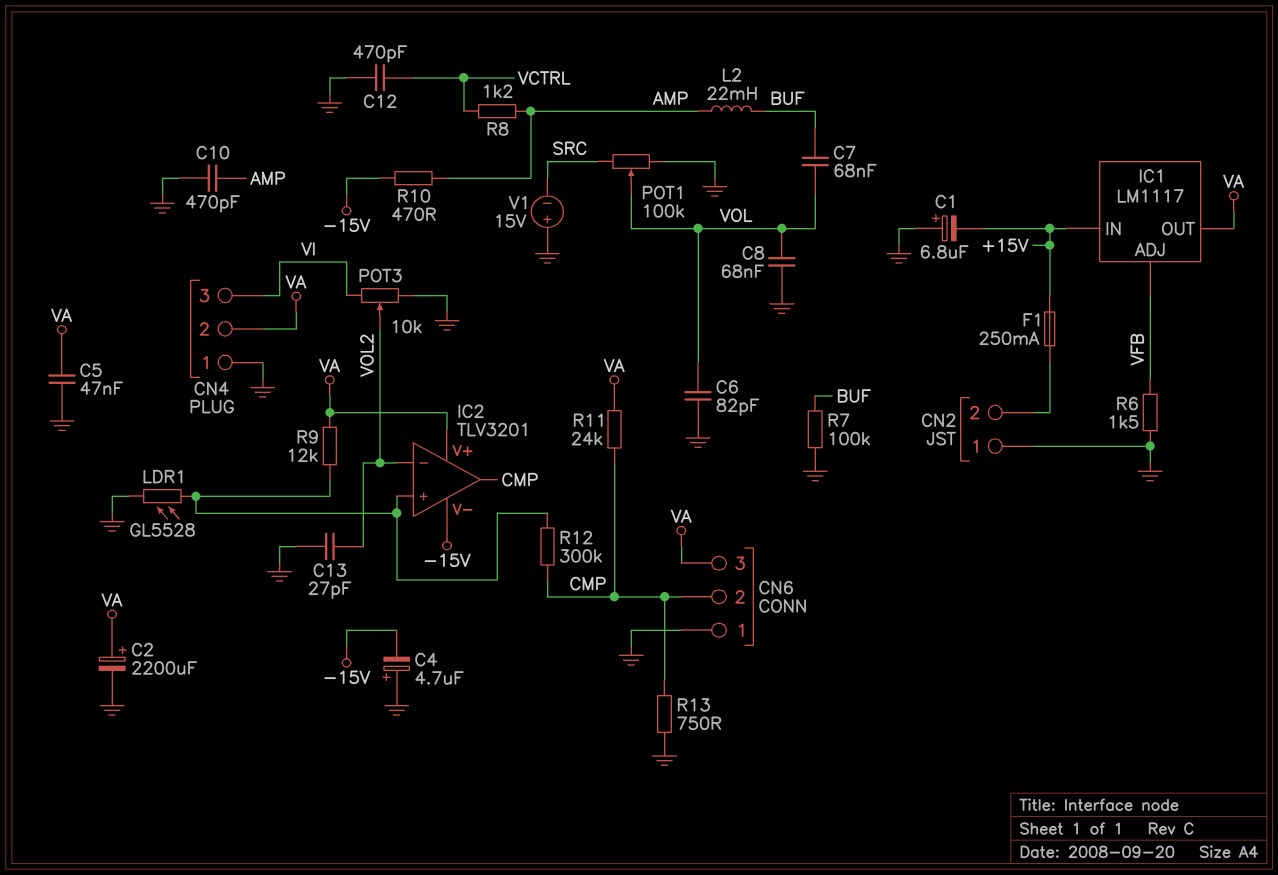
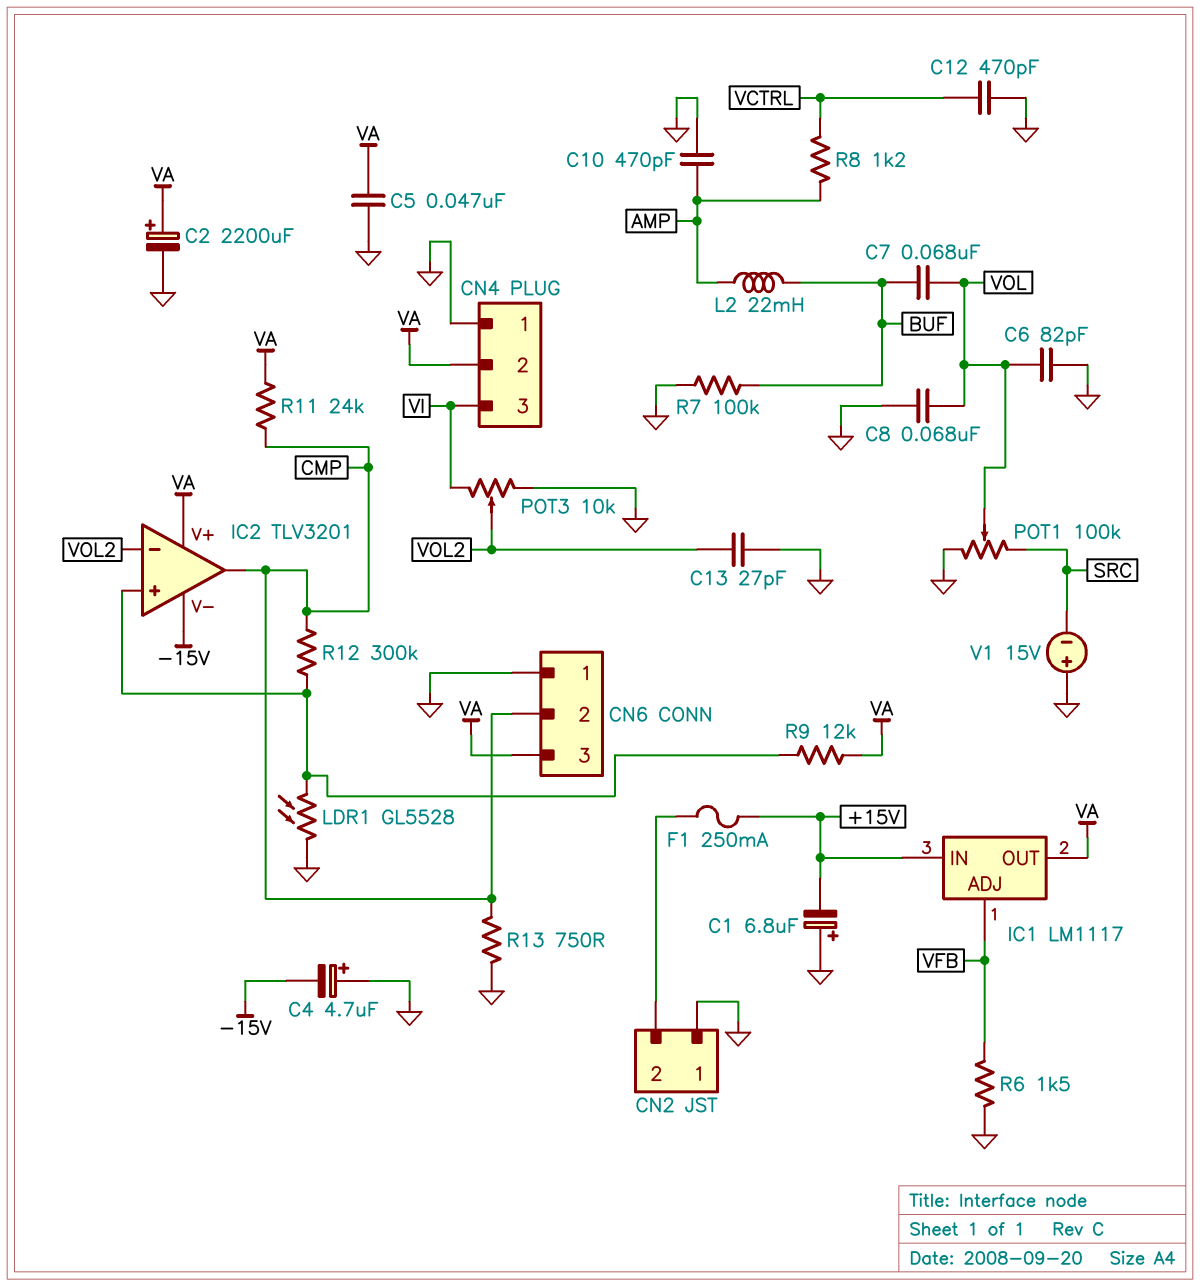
R10: 470 (-15V, AMP) -> none

